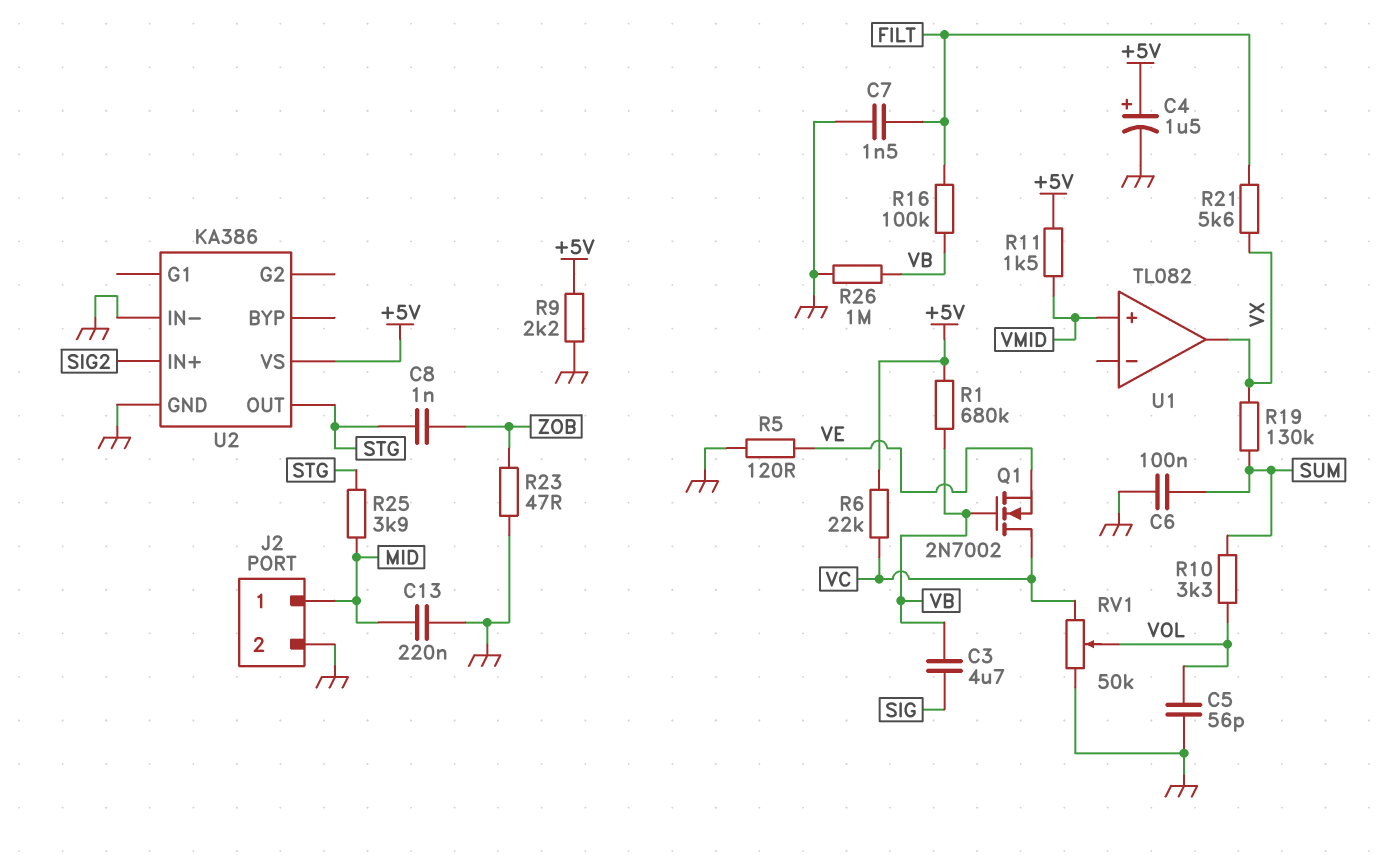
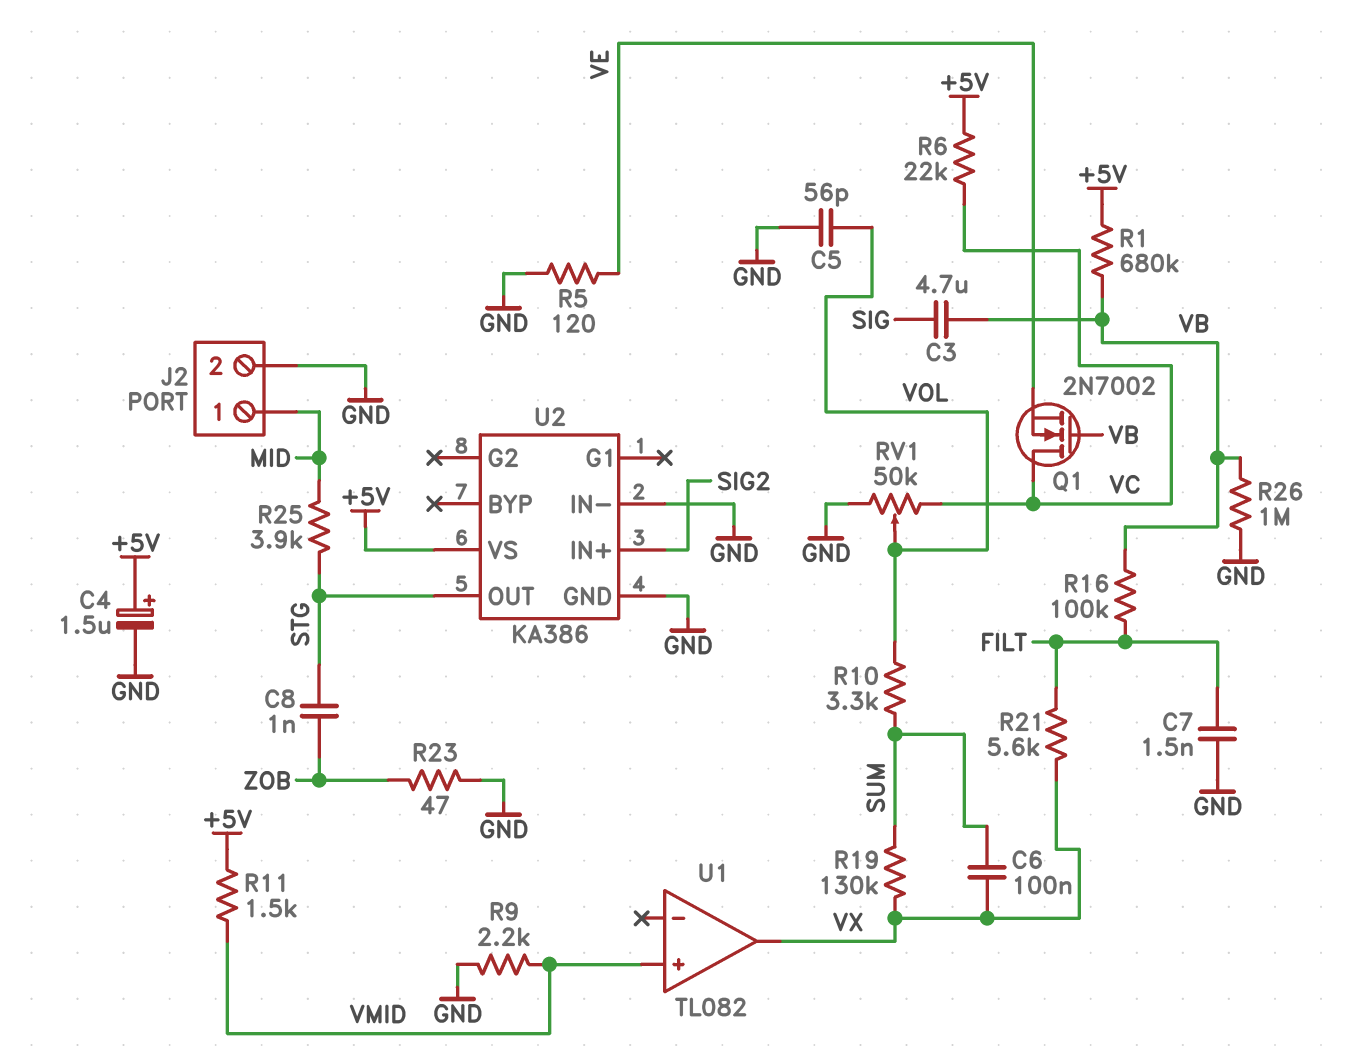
C6: 100nF (GND, SUM) -> 100nF (SUM, VX)
C13: 220nF (GND, MID) -> none
R9: 2.2k (+5V, GND) -> 2.2k (GND, VMID)

